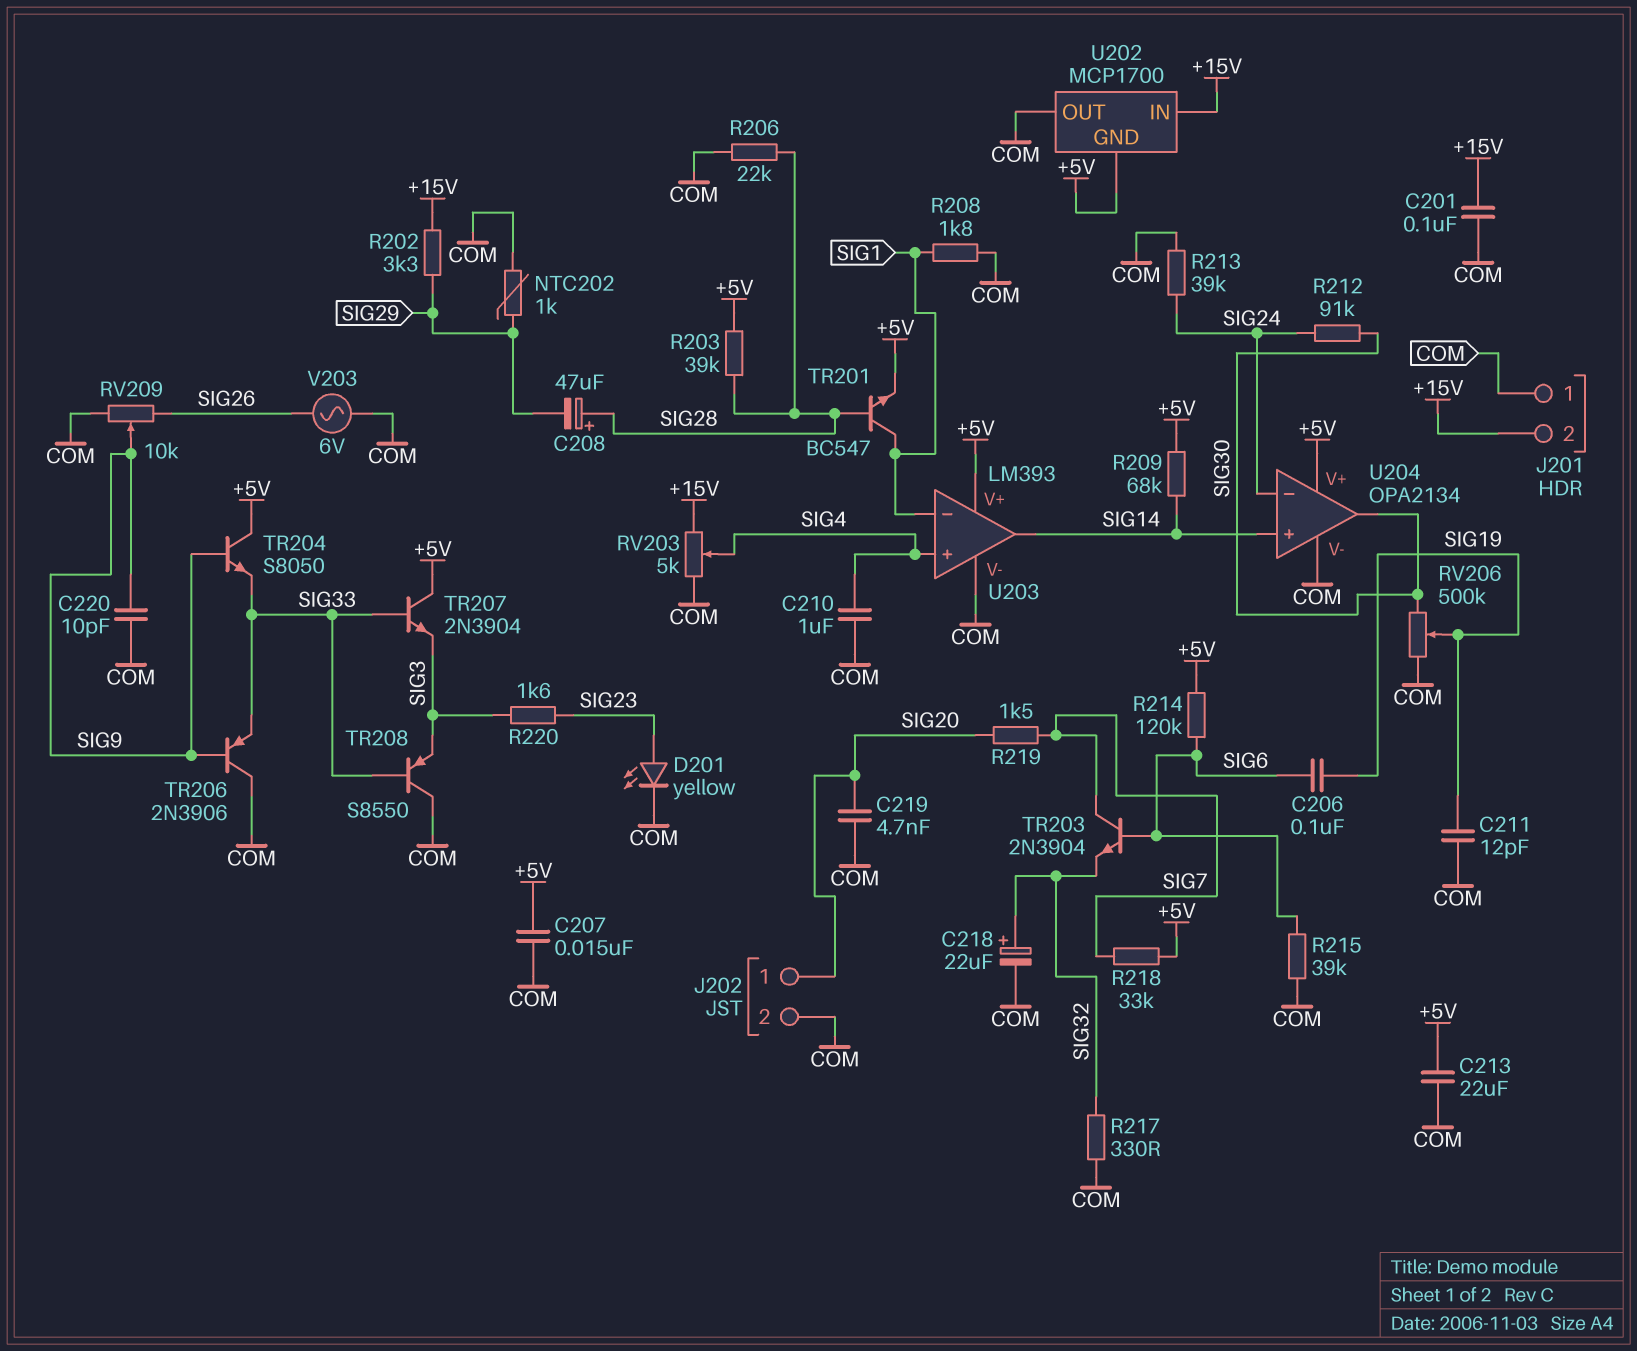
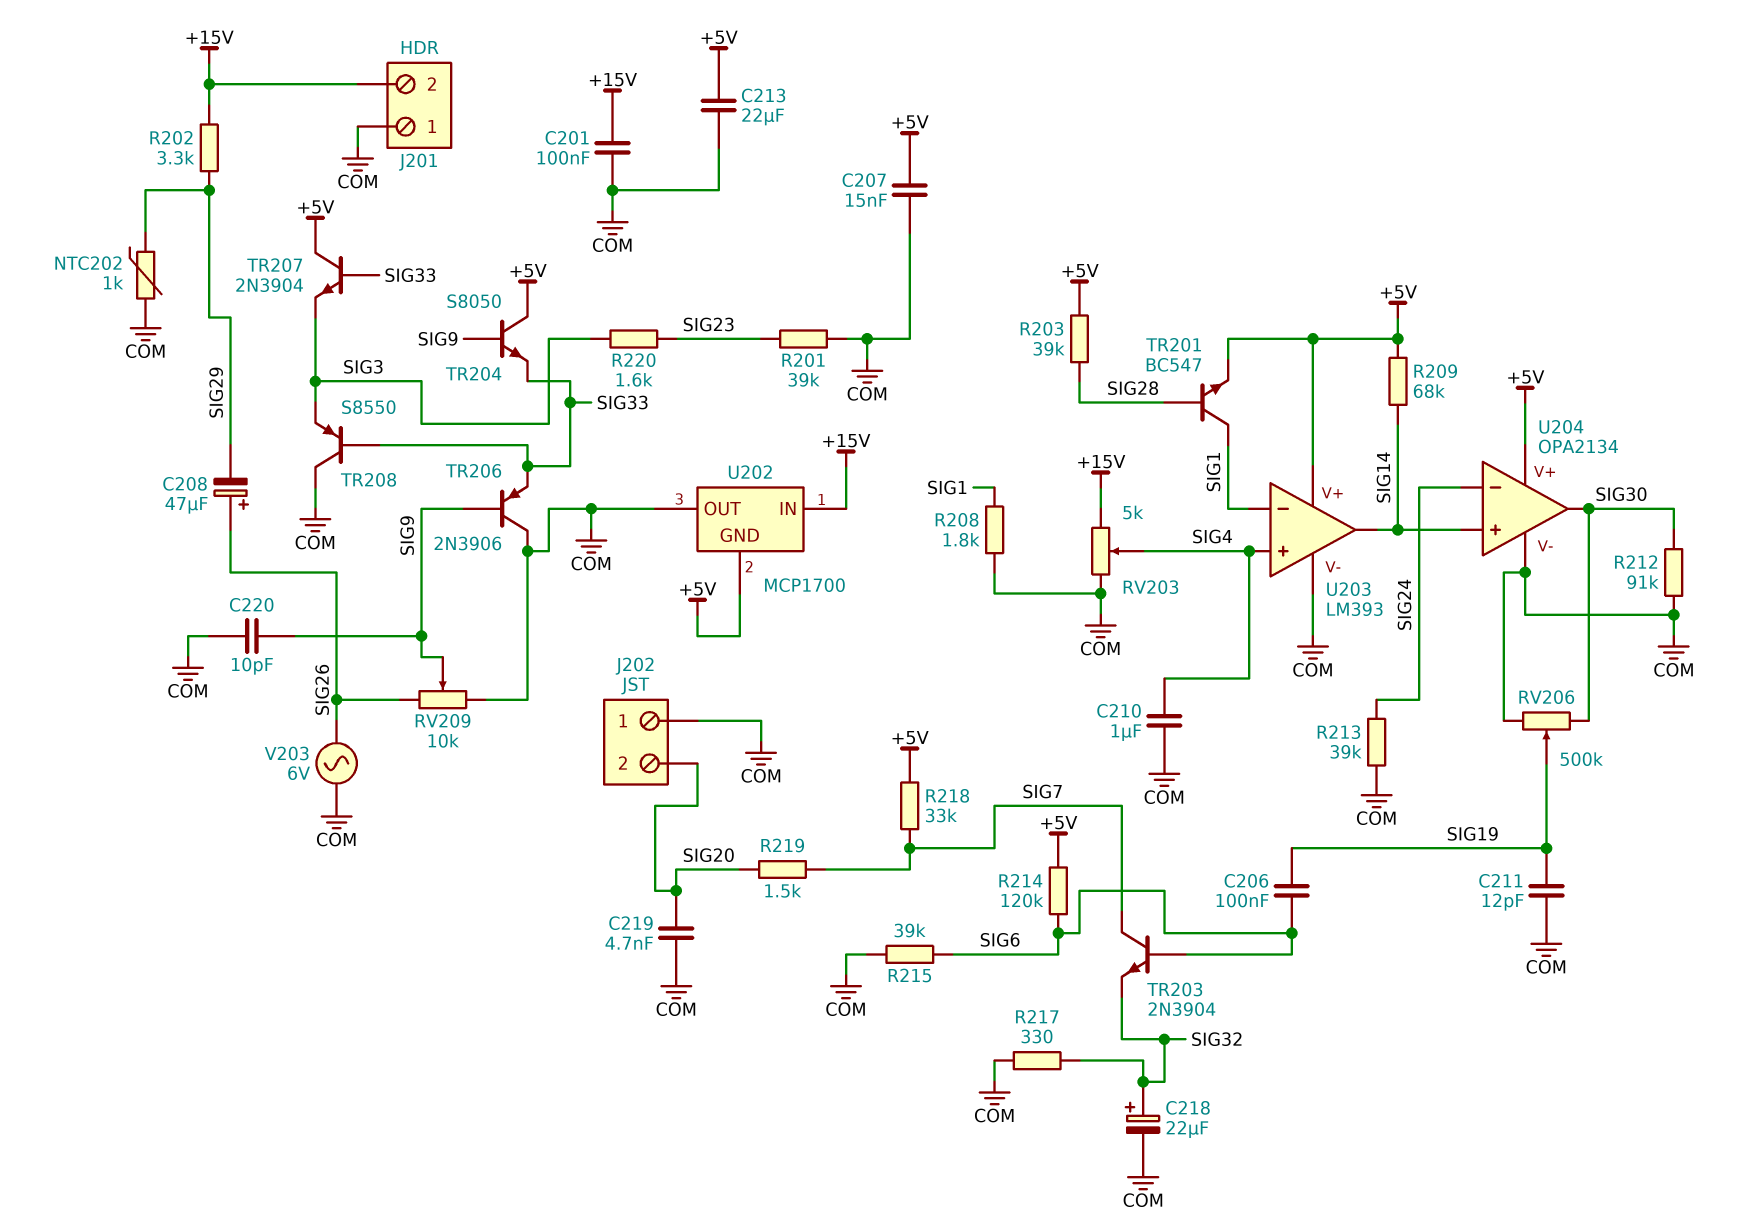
C208: 47uF (plus SIG28, minus SIG29) -> 47uF (plus SIG26, minus SIG29)
D201: LED yellow (A SIG23, K COM) -> none
J202 pin 1: SIG20 -> COM
J202 pin 2: COM -> SIG20
R201: none -> 39k (COM, SIG23)
R206: 22k (COM, SIG28) -> none
R212: 91k (SIG24, SIG30) -> 91k (COM, SIG30)

